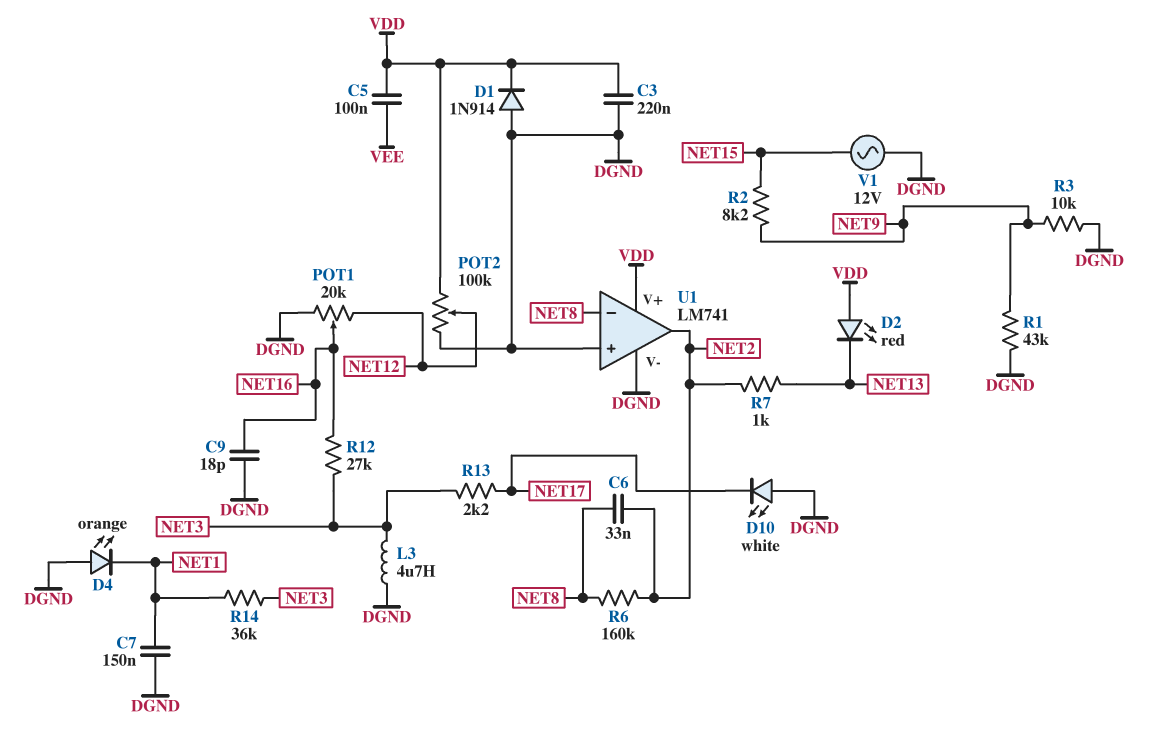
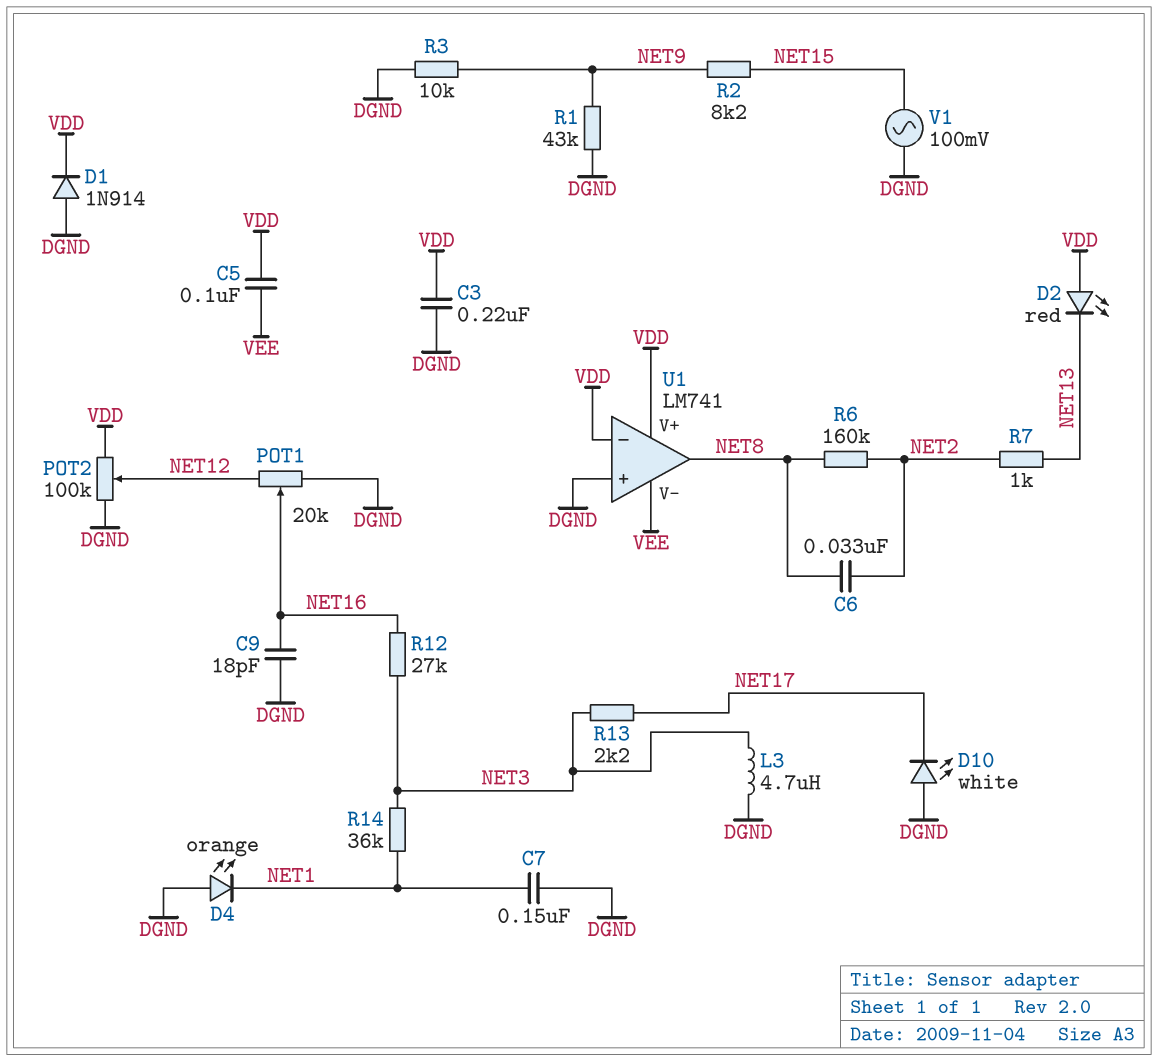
U1 pin V-: DGND -> VEE
U1 pin in-: NET8 -> VDD
U1 pin out: NET2 -> NET8
V1: AC 12V (DGND, NET15) -> AC 100mV (DGND, NET15)

